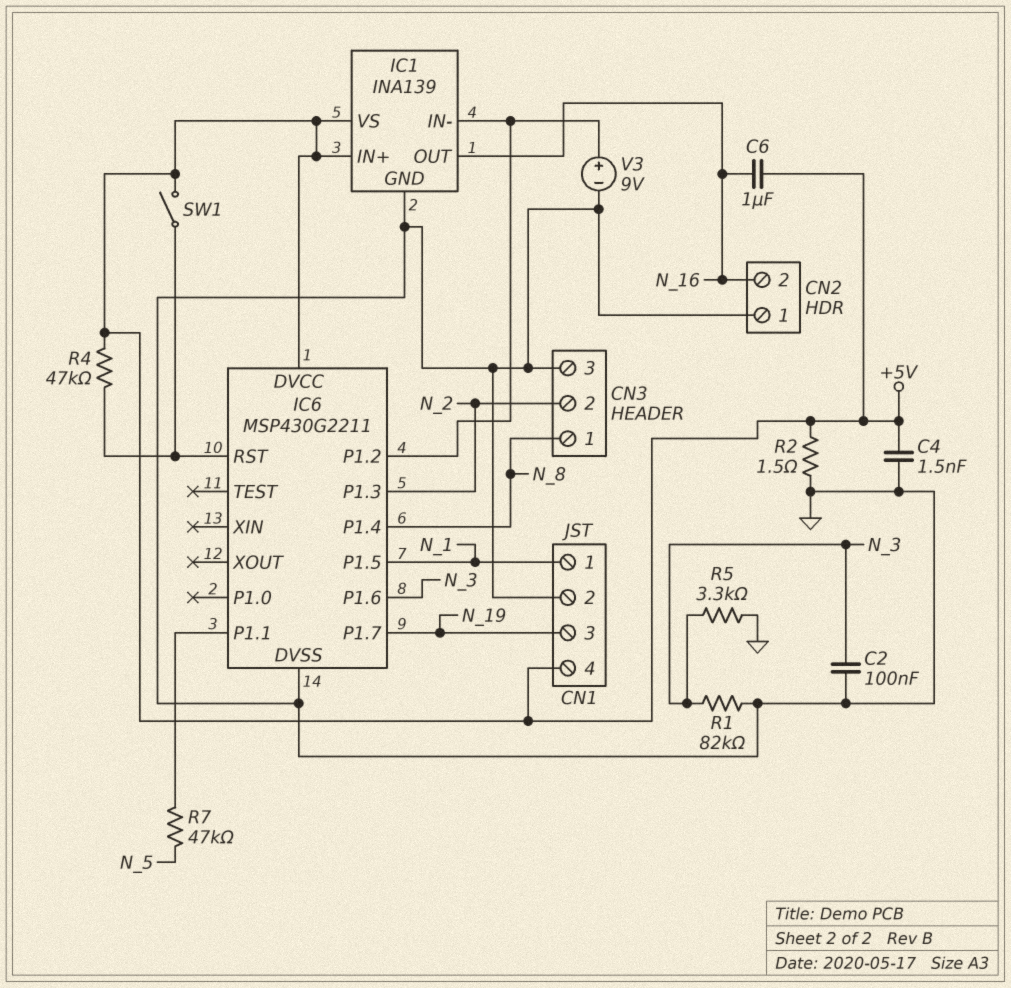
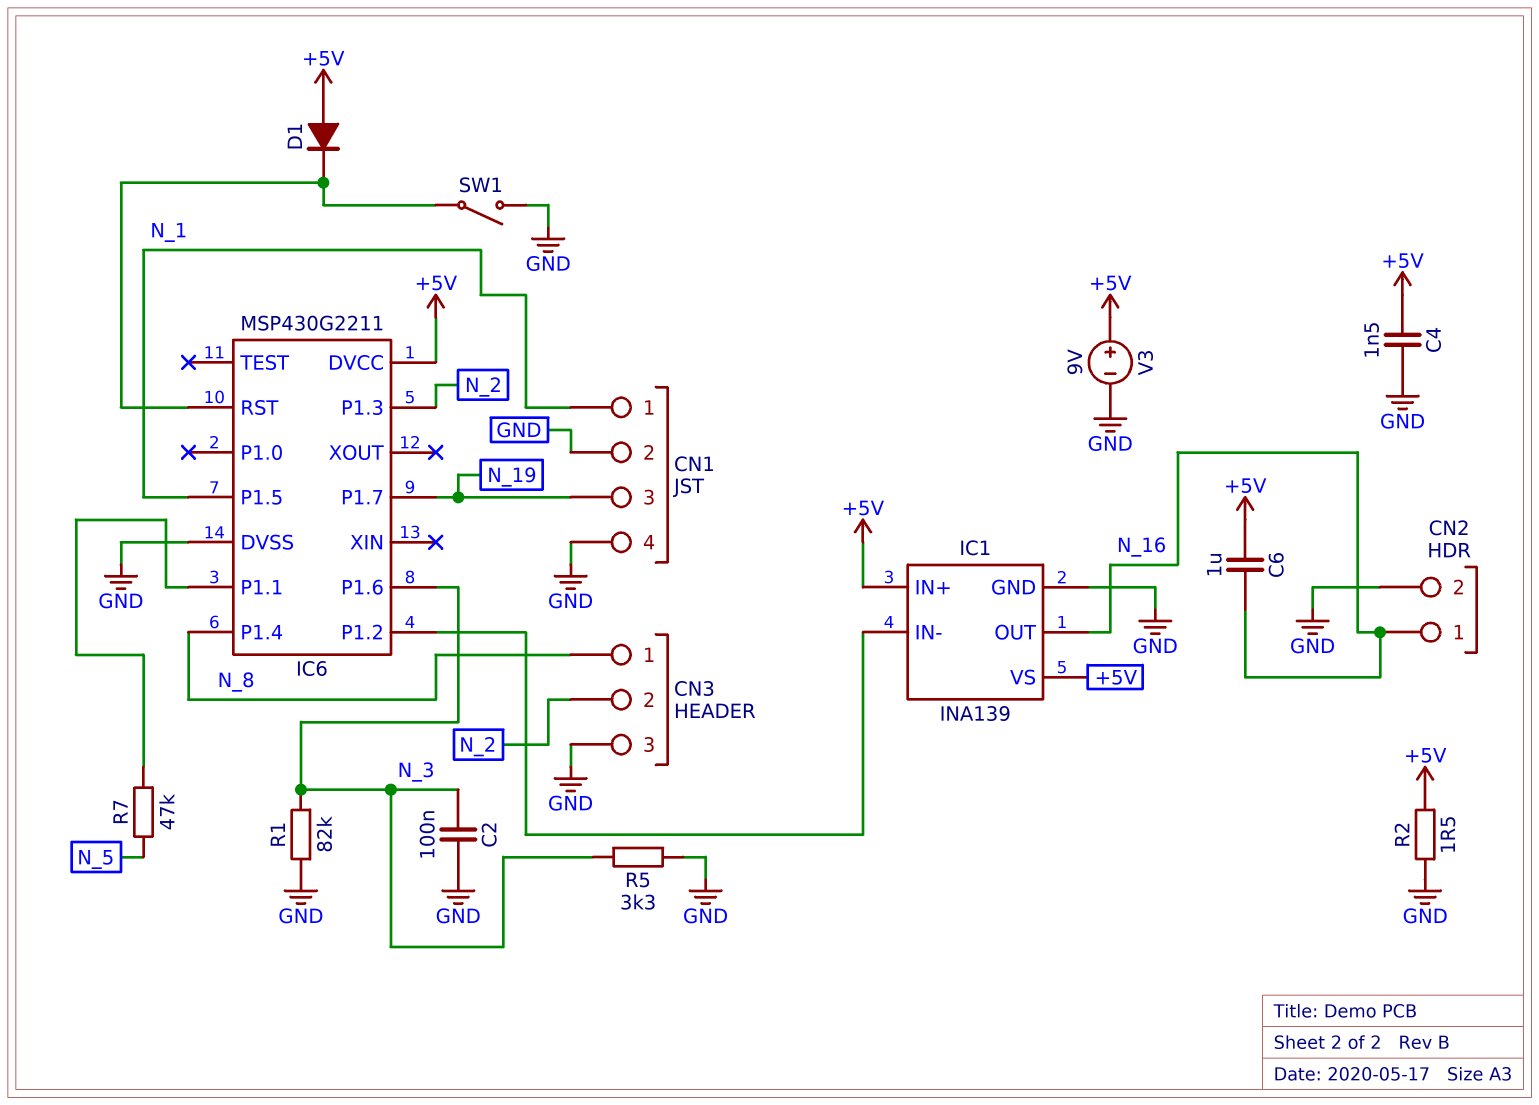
CN1 pin 4: +5V -> GND
CN2 pin 1: GND -> N_16
CN2 pin 2: N_16 -> GND
D1: none -> diode (A +5V, K IC6/RST)
R4: 47k (+5V, IC6/RST) -> none
SW1: switch (+5V, IC6/RST) -> switch (GND, IC6/RST)
V3: 9V (plus IC1/IN-, minus GND) -> 9V (plus +5V, minus GND)

